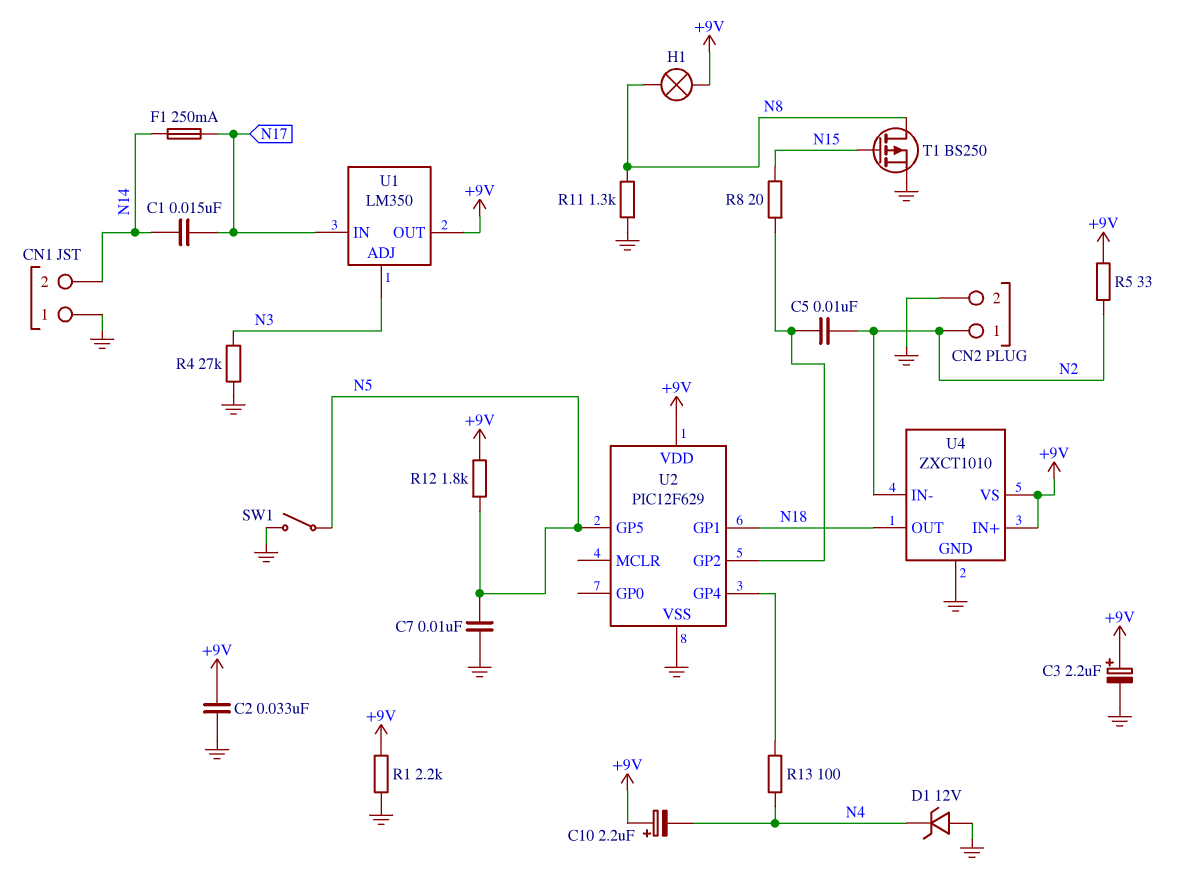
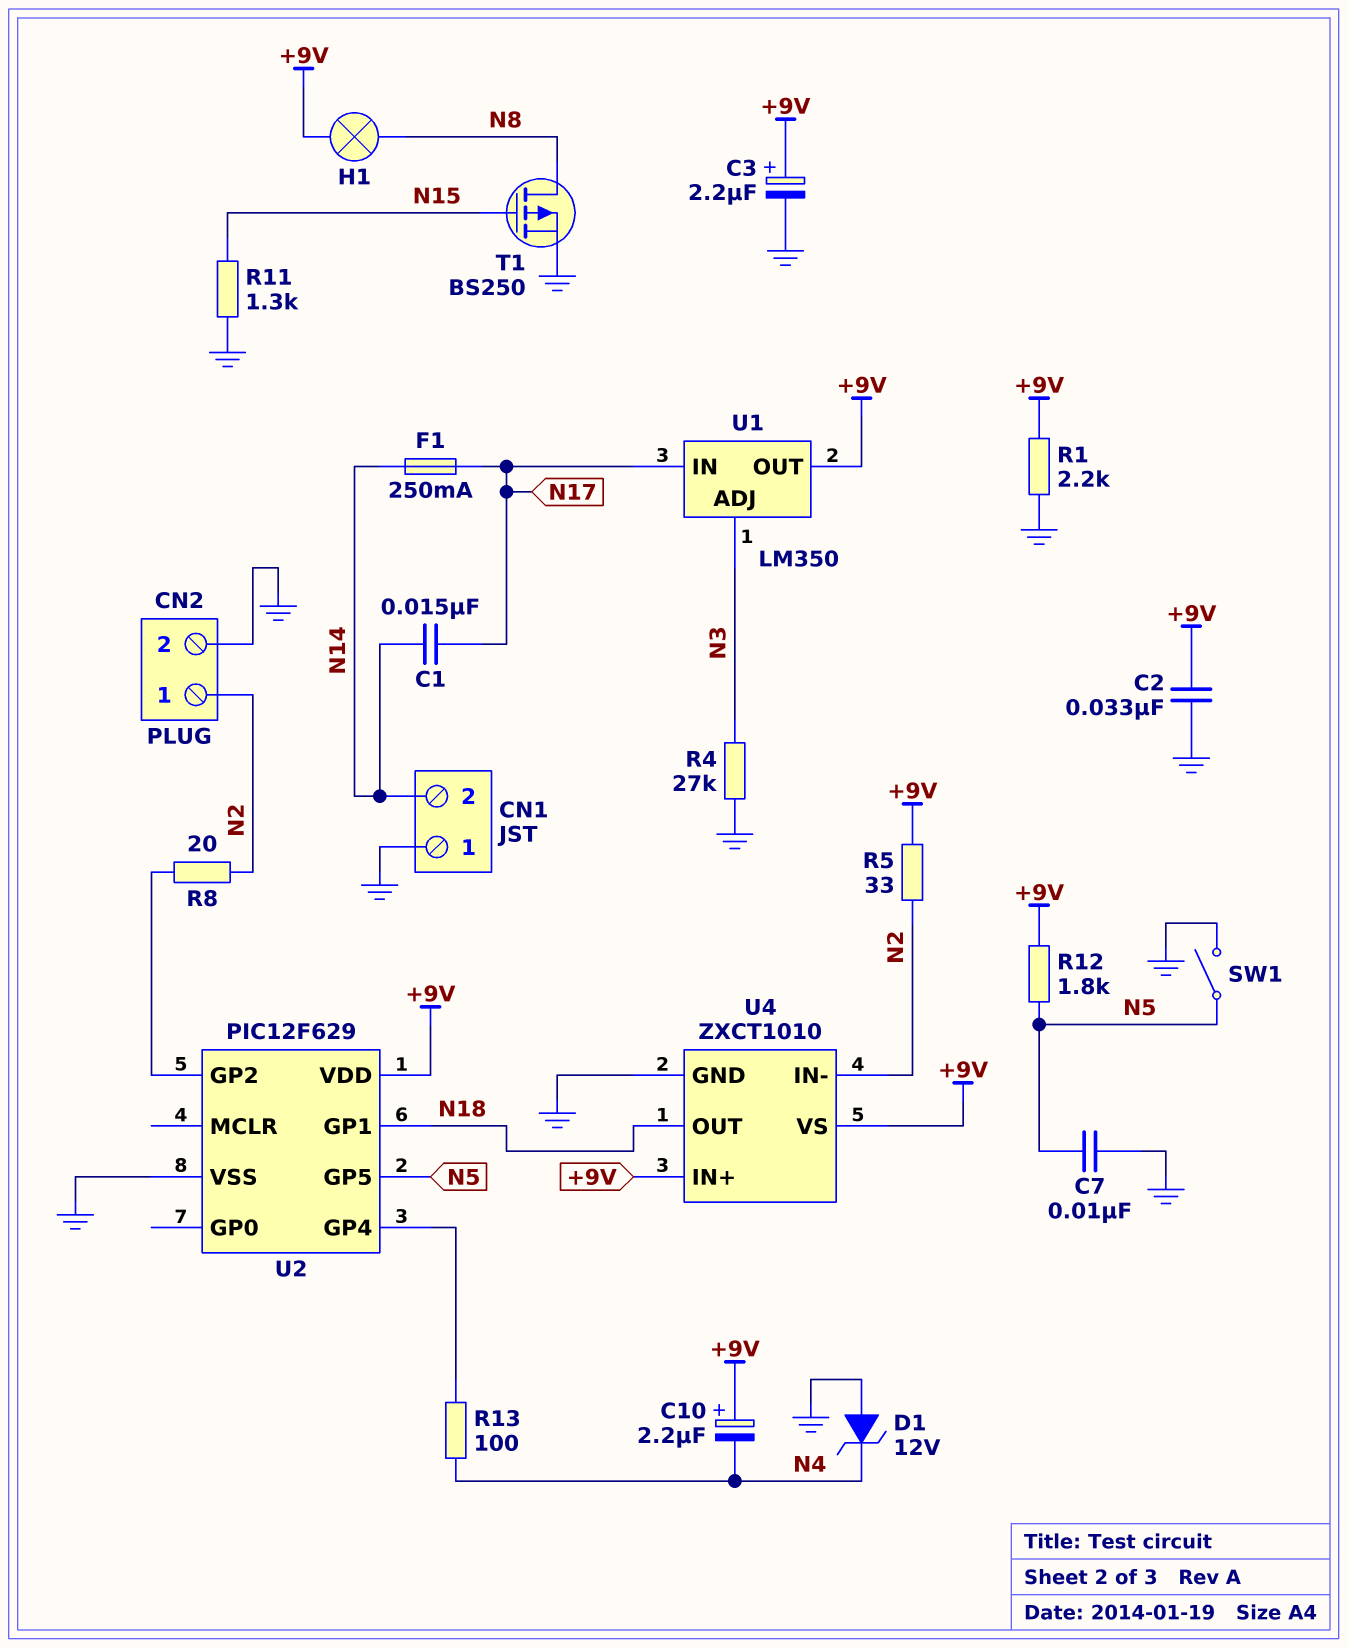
C5: 10nF (N2, U2/GP2) -> none
R8: 20 (N15, U2/GP2) -> 20 (N2, U2/GP2)
R11: 1.3k (GND, N8) -> 1.3k (GND, N15)

